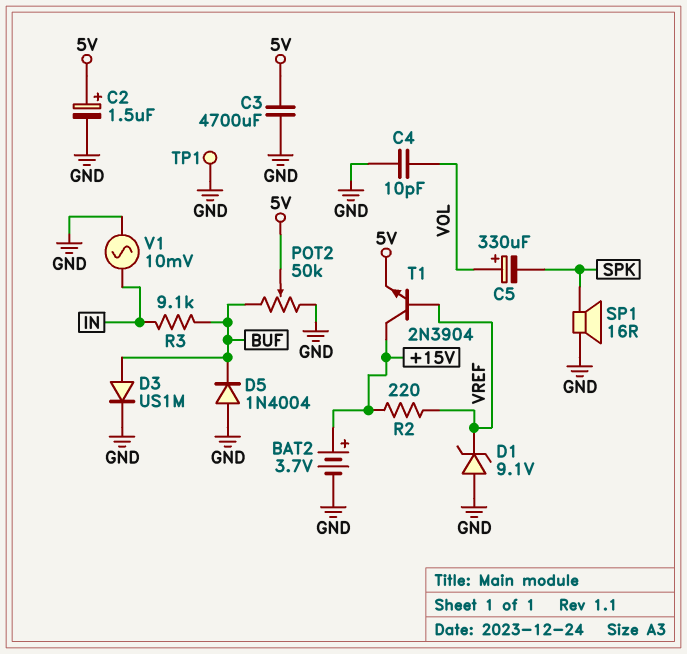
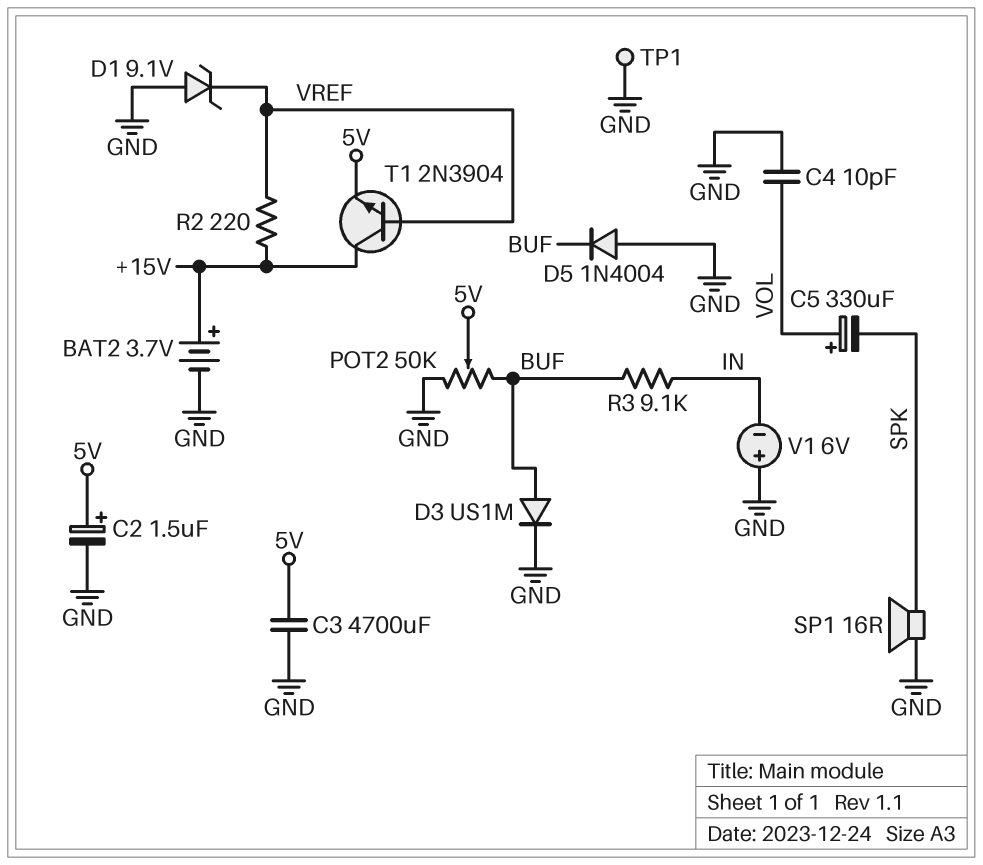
V1: AC 10mV (GND, IN) -> 6V (plus GND, minus IN)

